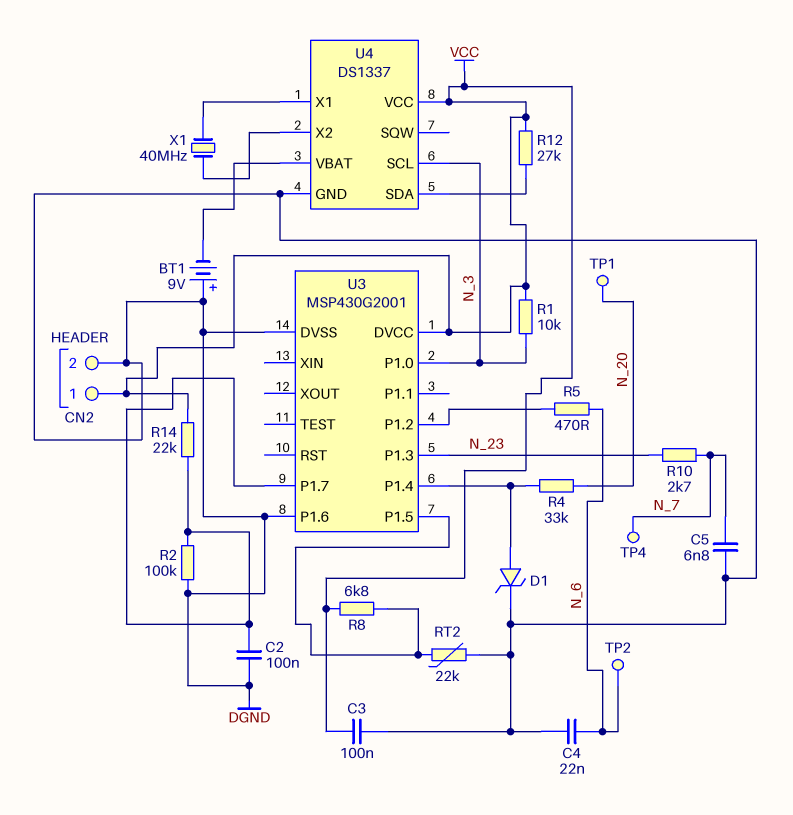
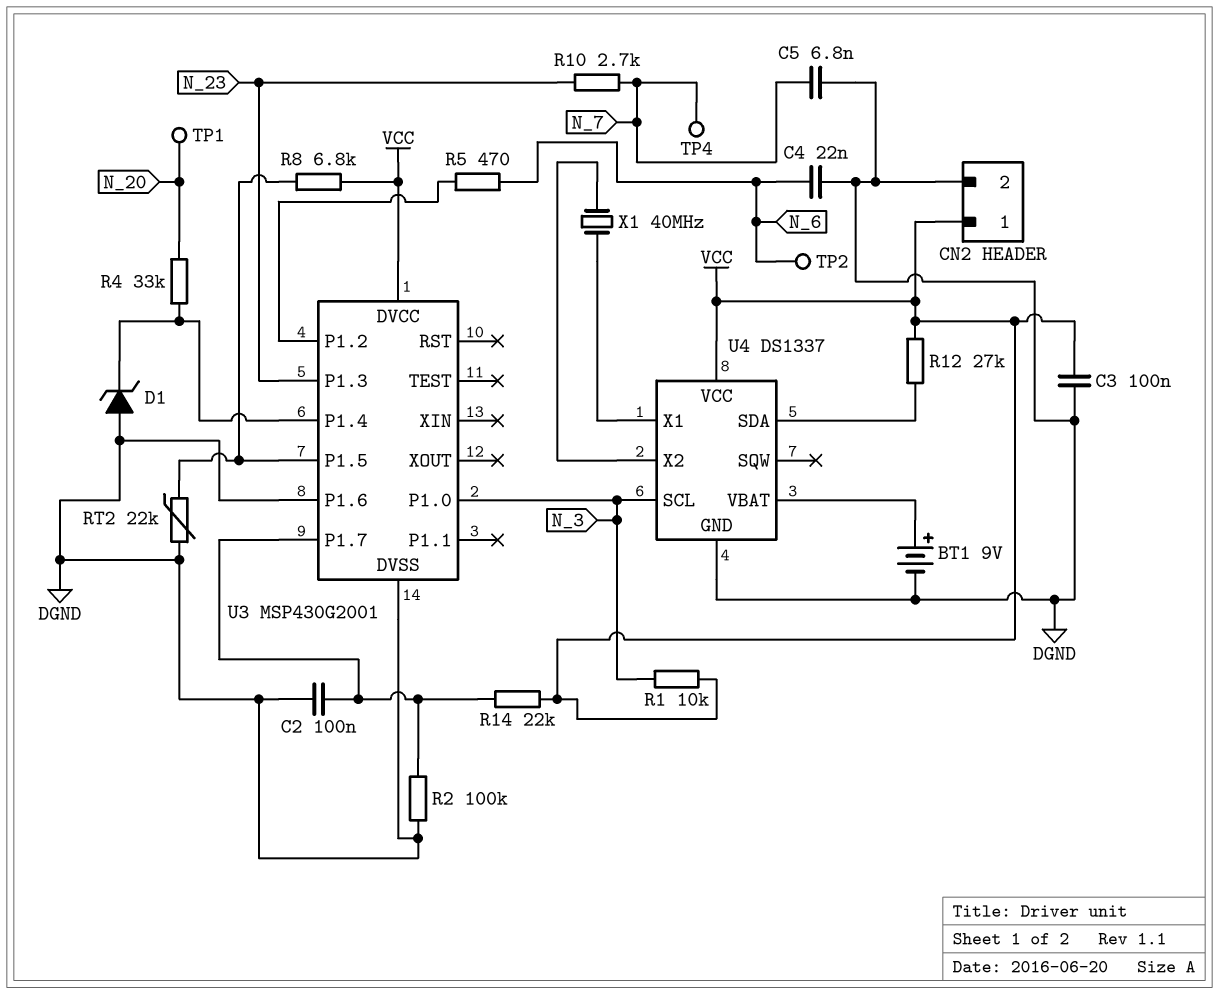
BT1: 9V (plus DGND, minus U4/VBAT) -> 9V (plus U4/VBAT, minus DGND)
D1: zener (A U3/P1.4, K DGND) -> zener (A DGND, K U3/P1.4)

